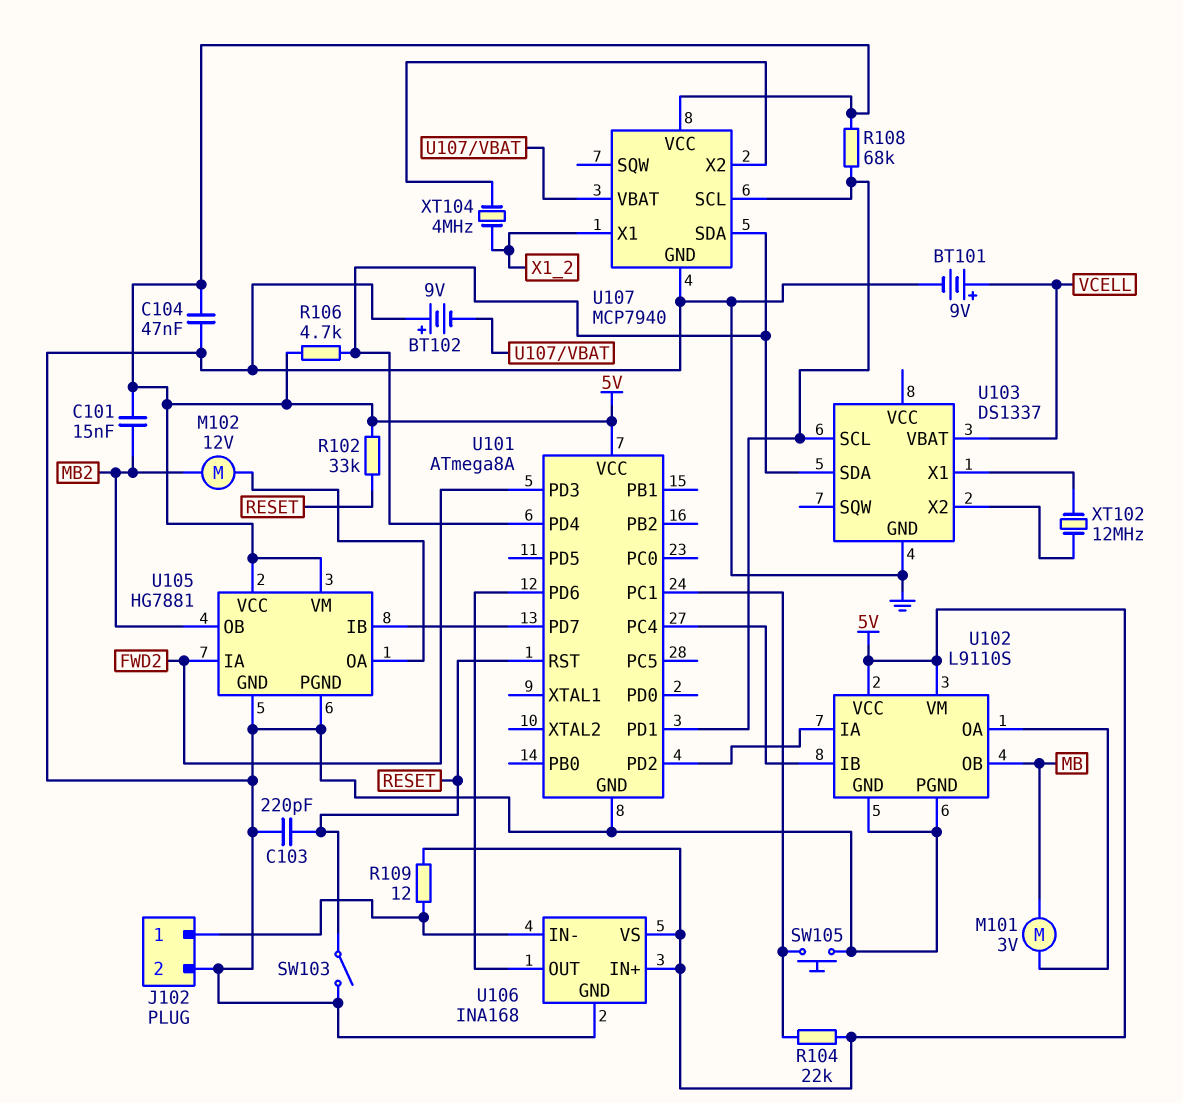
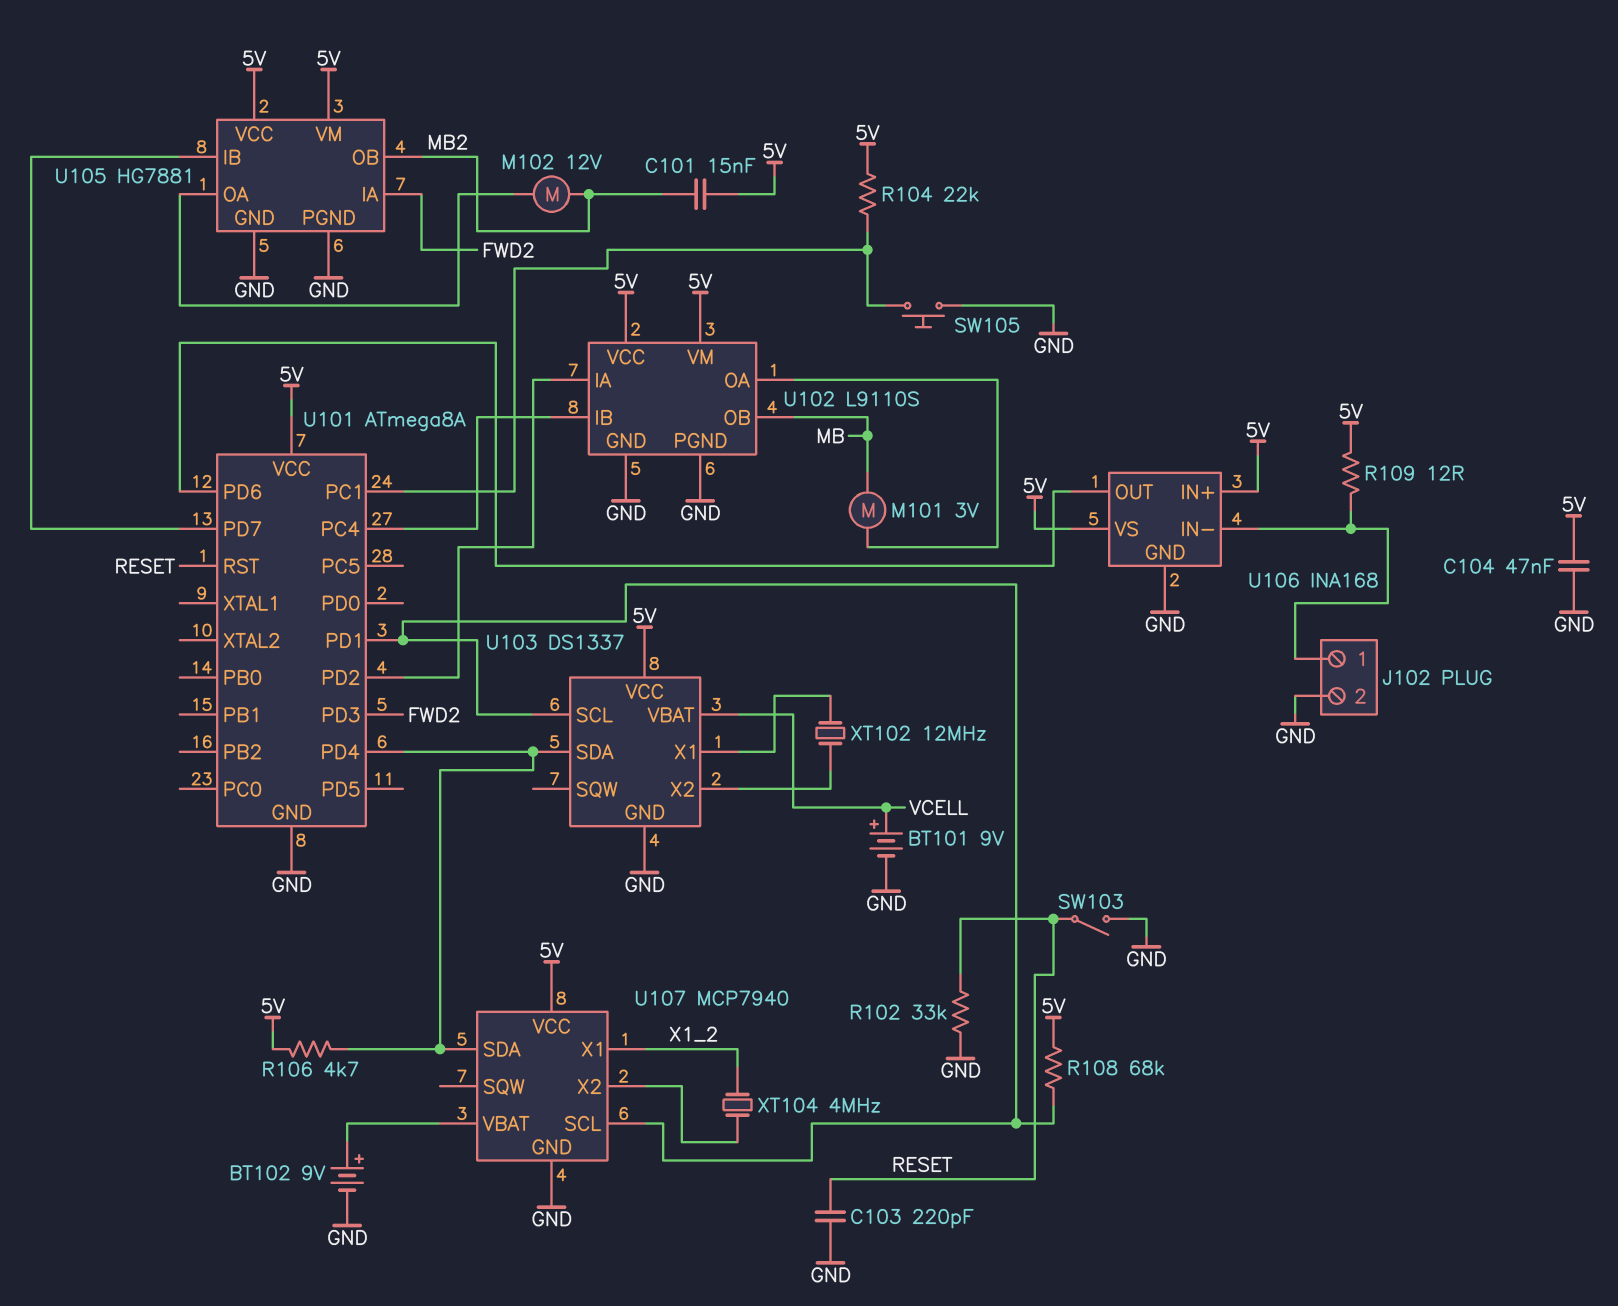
BT102: 9V (plus GND, minus U107/VBAT) -> 9V (plus U107/VBAT, minus GND)
R102: 33k (5V, RESET) -> 33k (GND, RESET)
U103 pin VCC: none -> 5V

